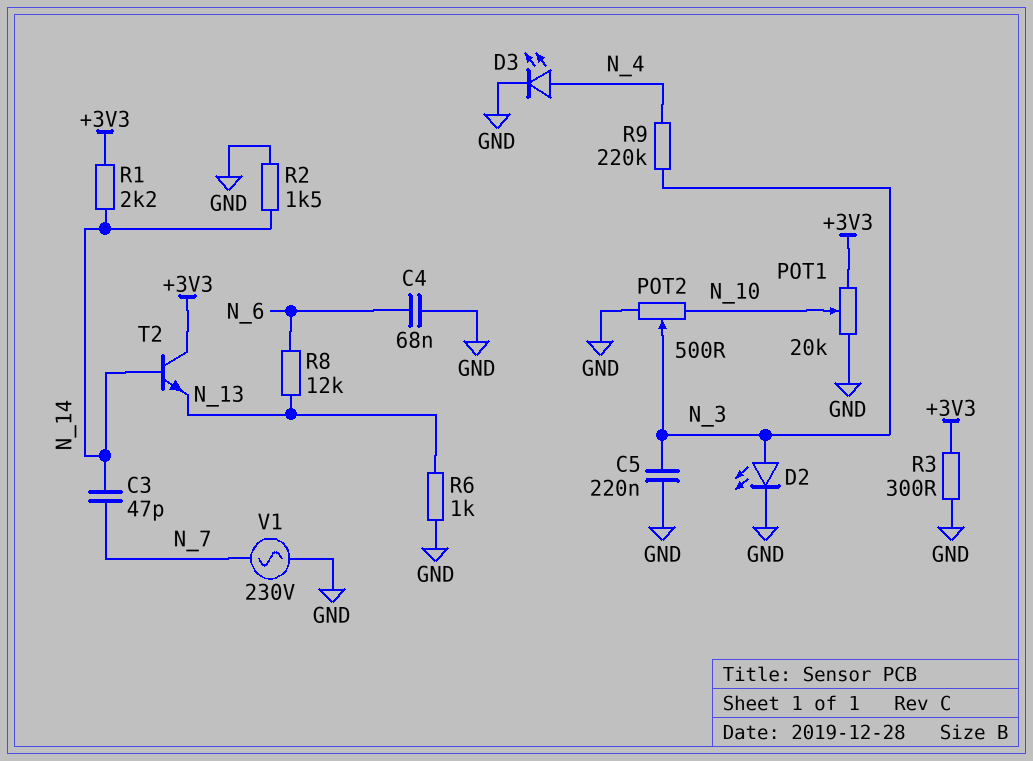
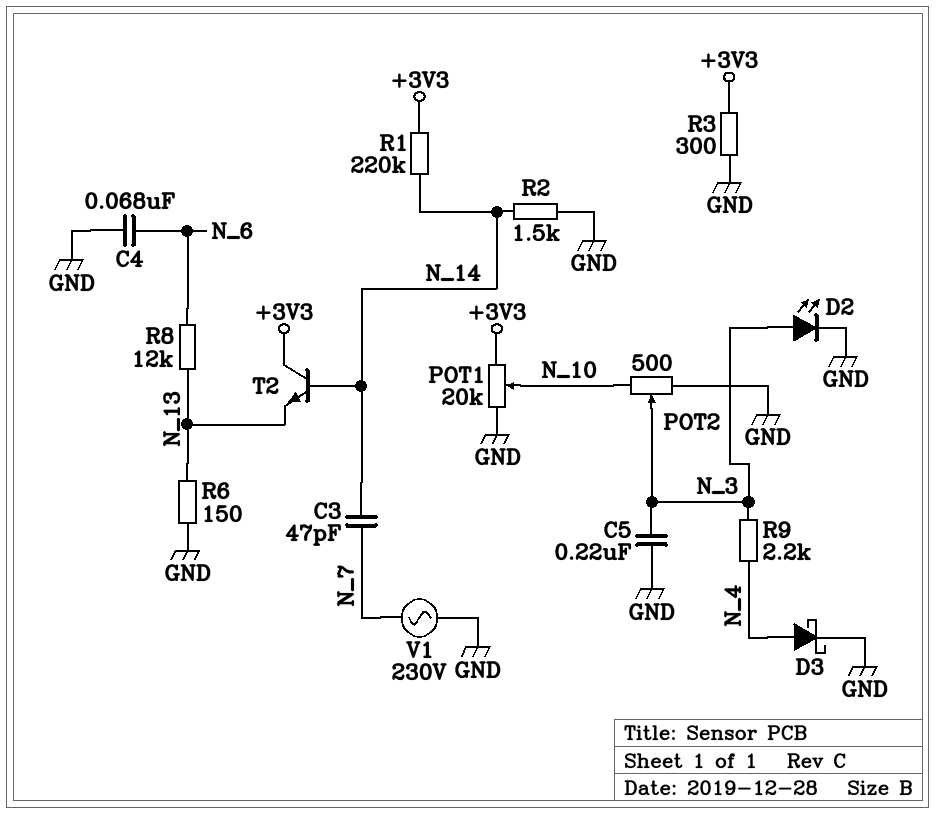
D3: LED (A N_4, K GND) -> schottky (A N_4, K GND)
R1: 2.2k (+3V3, N_14) -> 220k (+3V3, N_14)
R6: 1k (GND, N_13) -> 150 (GND, N_13)
R9: 220k (N_3, N_4) -> 2.2k (N_3, N_4)

